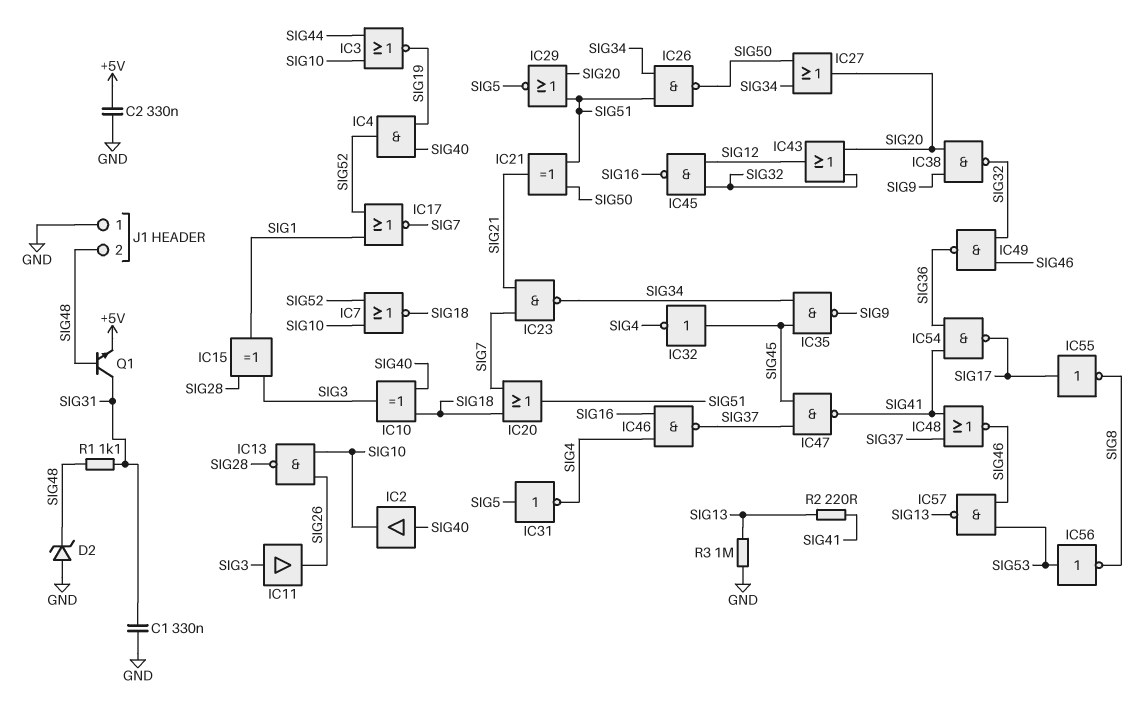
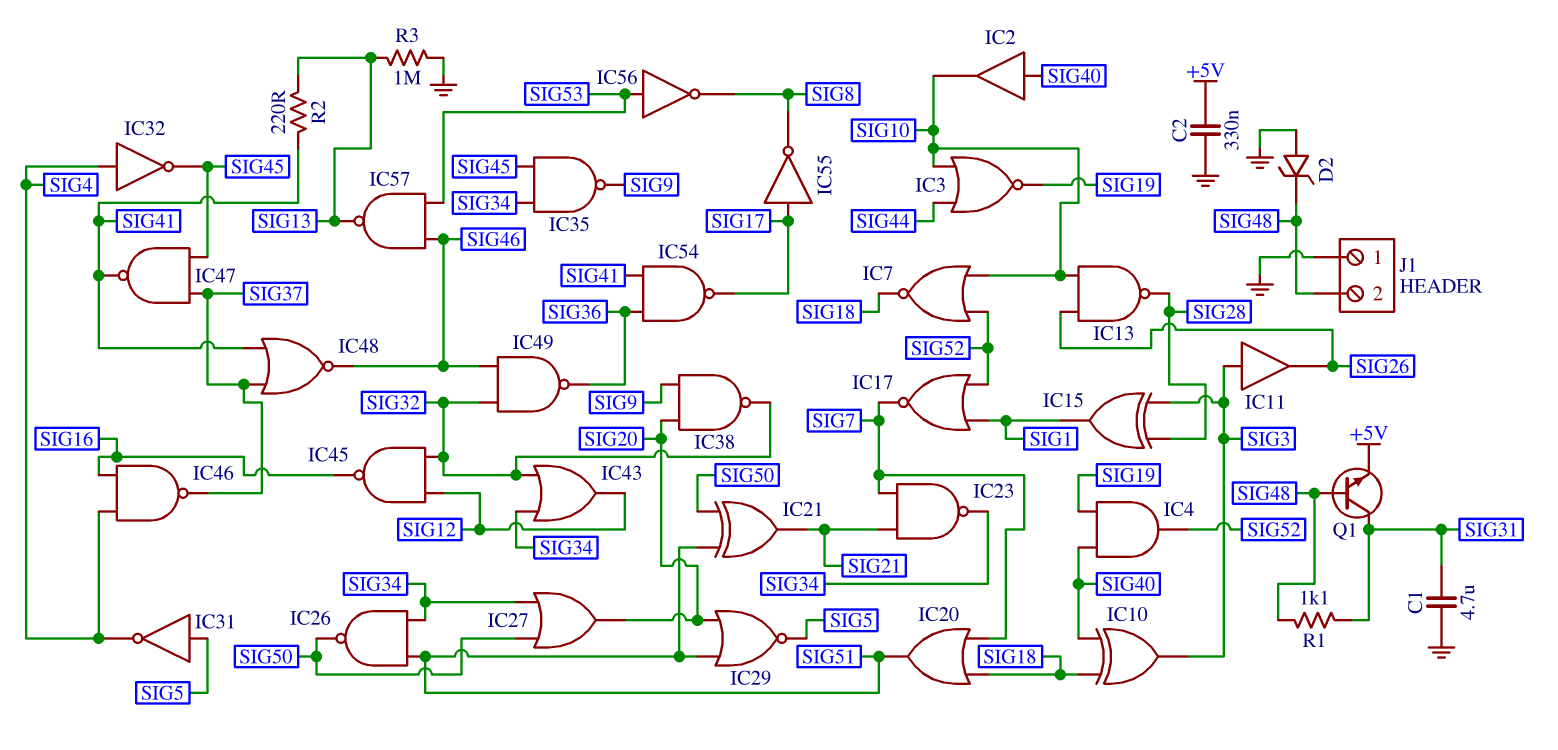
C1: 330nF (GND, SIG31) -> 4.7uF (GND, SIG31)
IC32: NOT (in SIG45, out SIG4) -> NOT (in SIG4, out SIG45)
IC43: OR (in SIG20, in SIG32, out SIG12) -> OR (in SIG32, in SIG34, out SIG12)

